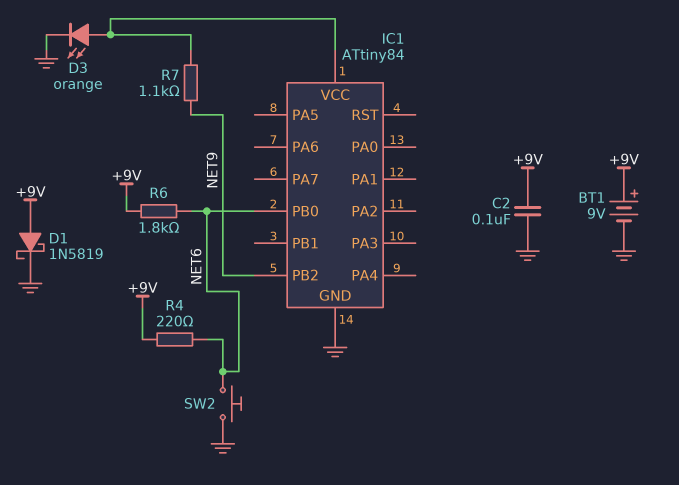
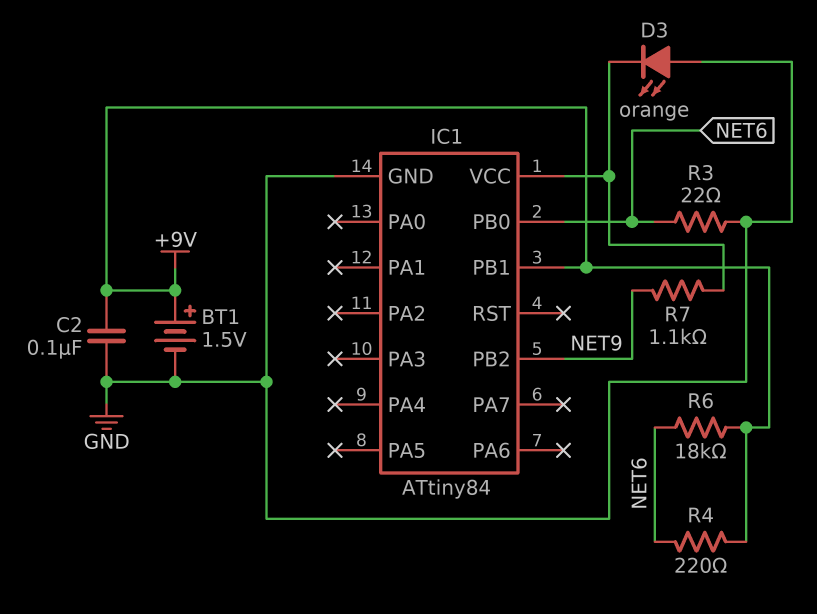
BT1: 9V (plus +9V, minus GND) -> 1.5V (plus +9V, minus GND)
D1: schottky 1N5819 (A +9V, K GND) -> none
D3: LED orange (A IC1/VCC, K GND) -> LED orange (A GND, K IC1/VCC)
IC1 pin PB1: none -> +9V
R3: none -> 22 (GND, NET6)
R6: 1.8k (+9V, NET6) -> 18k (+9V, NET6)
SW2: button (GND, NET6) -> none

